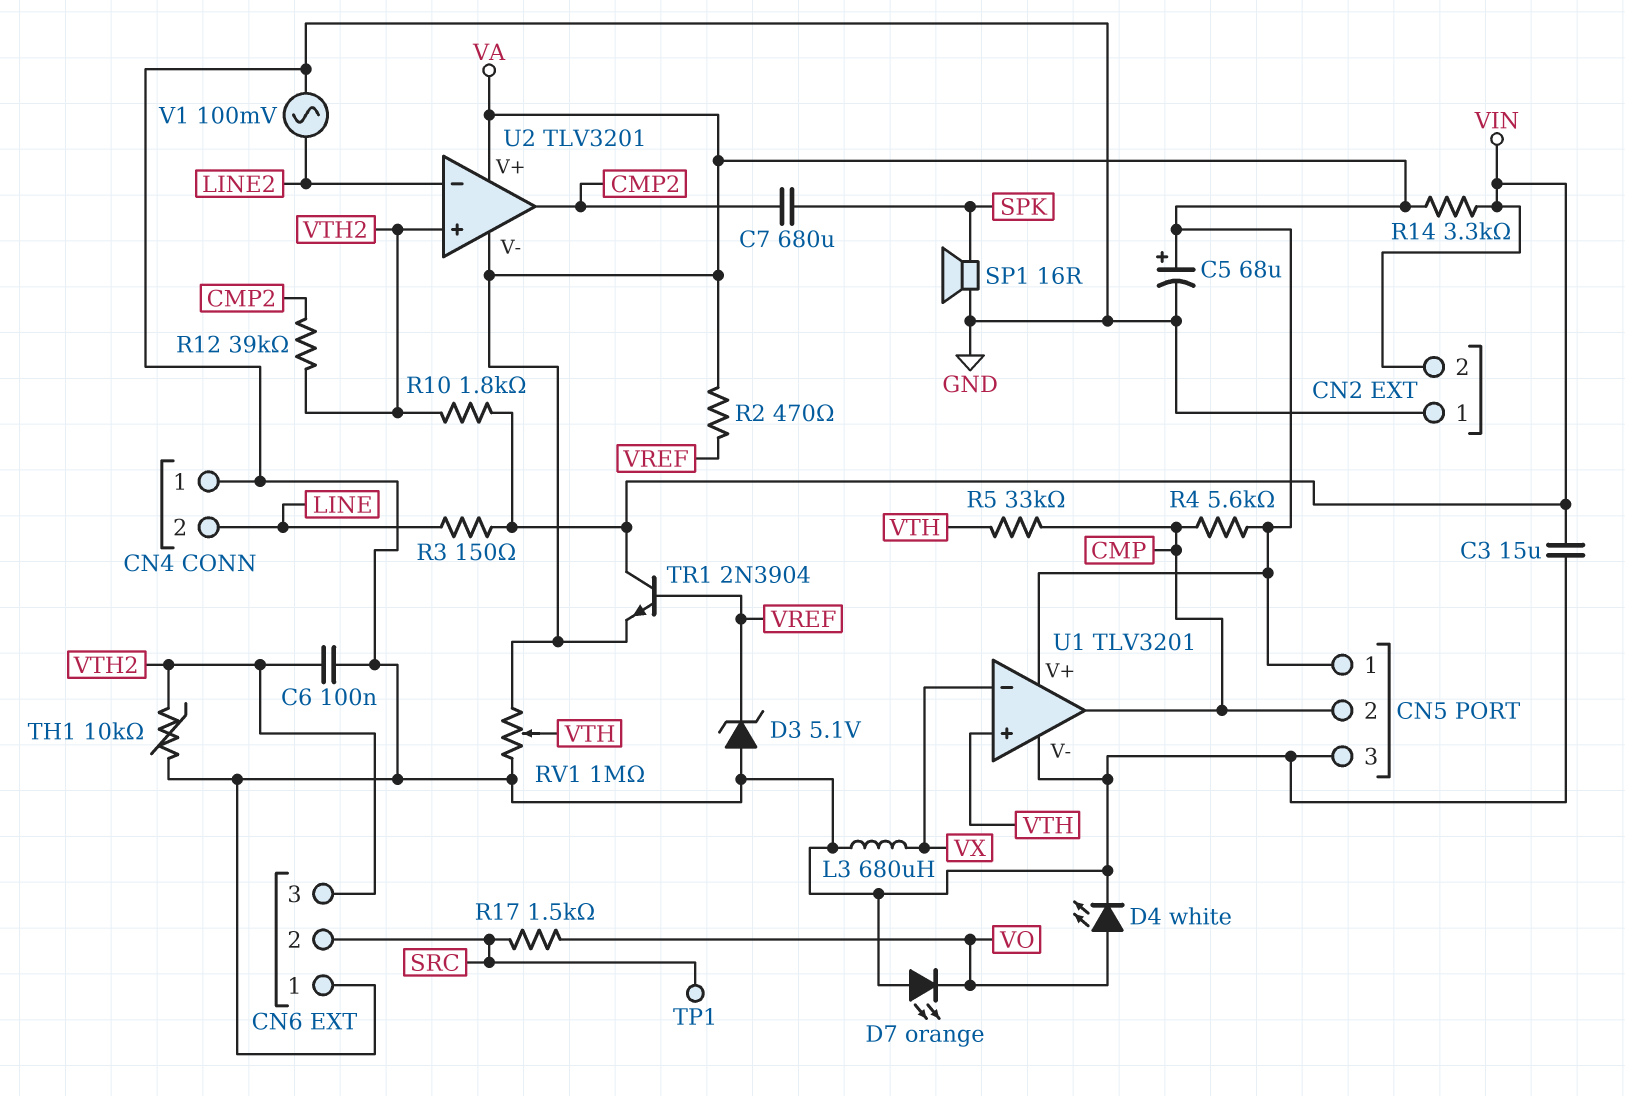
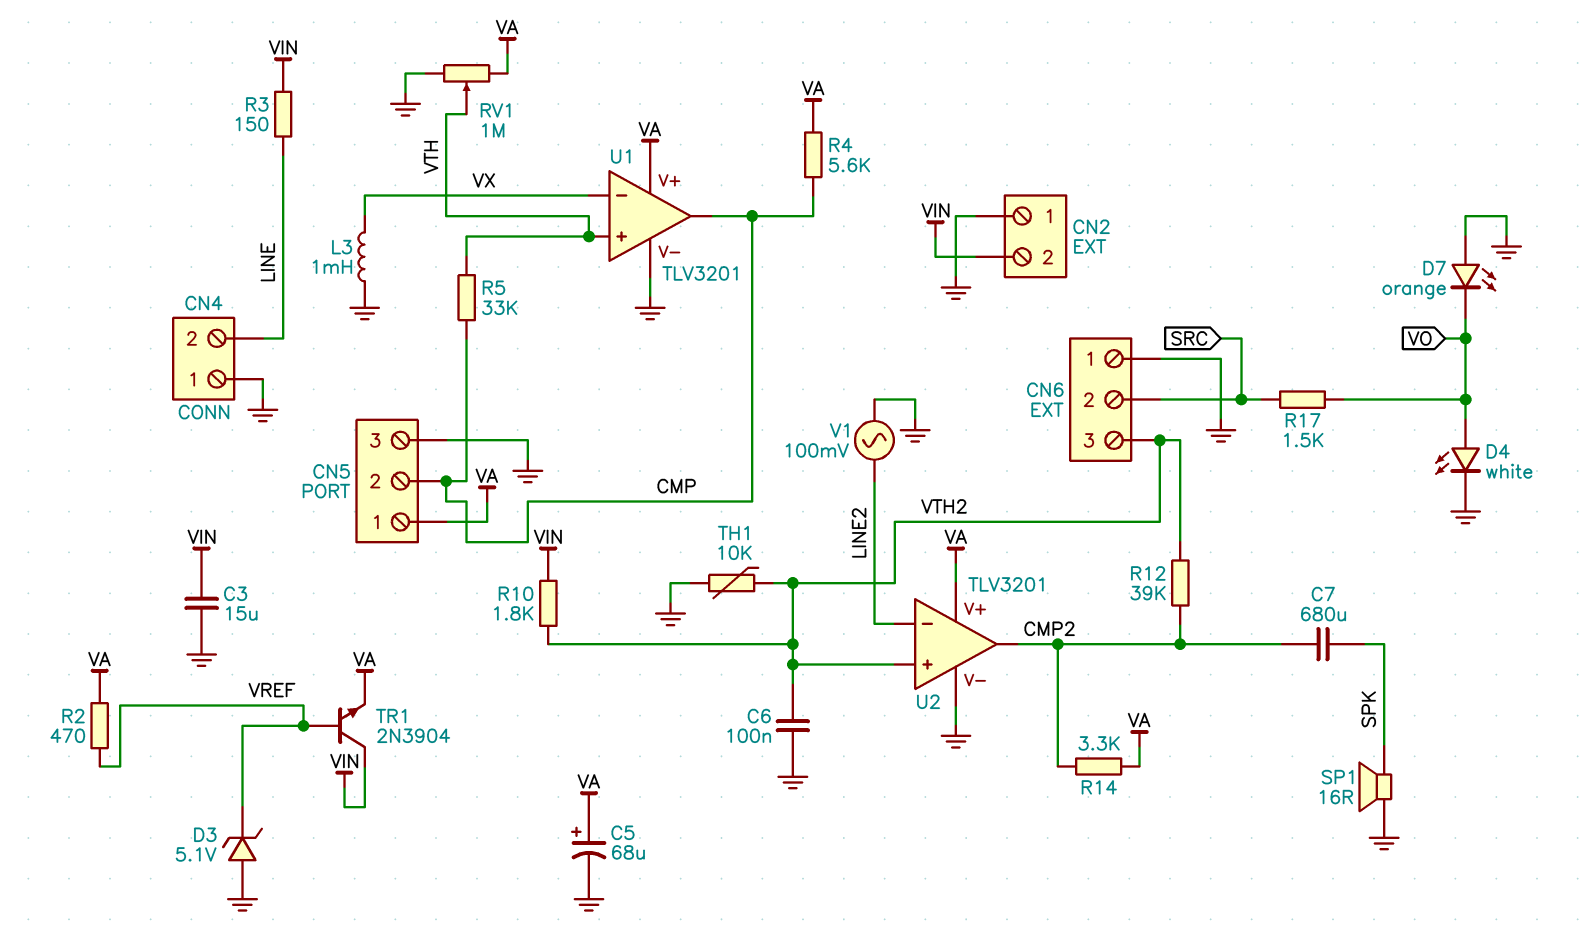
L3: 680uH (GND, VX) -> 1mH (GND, VX)
R14: 3.3k (VA, VIN) -> 3.3k (CMP2, VA)
TP1: test point (SRC) -> none
U2 pin V-: VA -> GND

